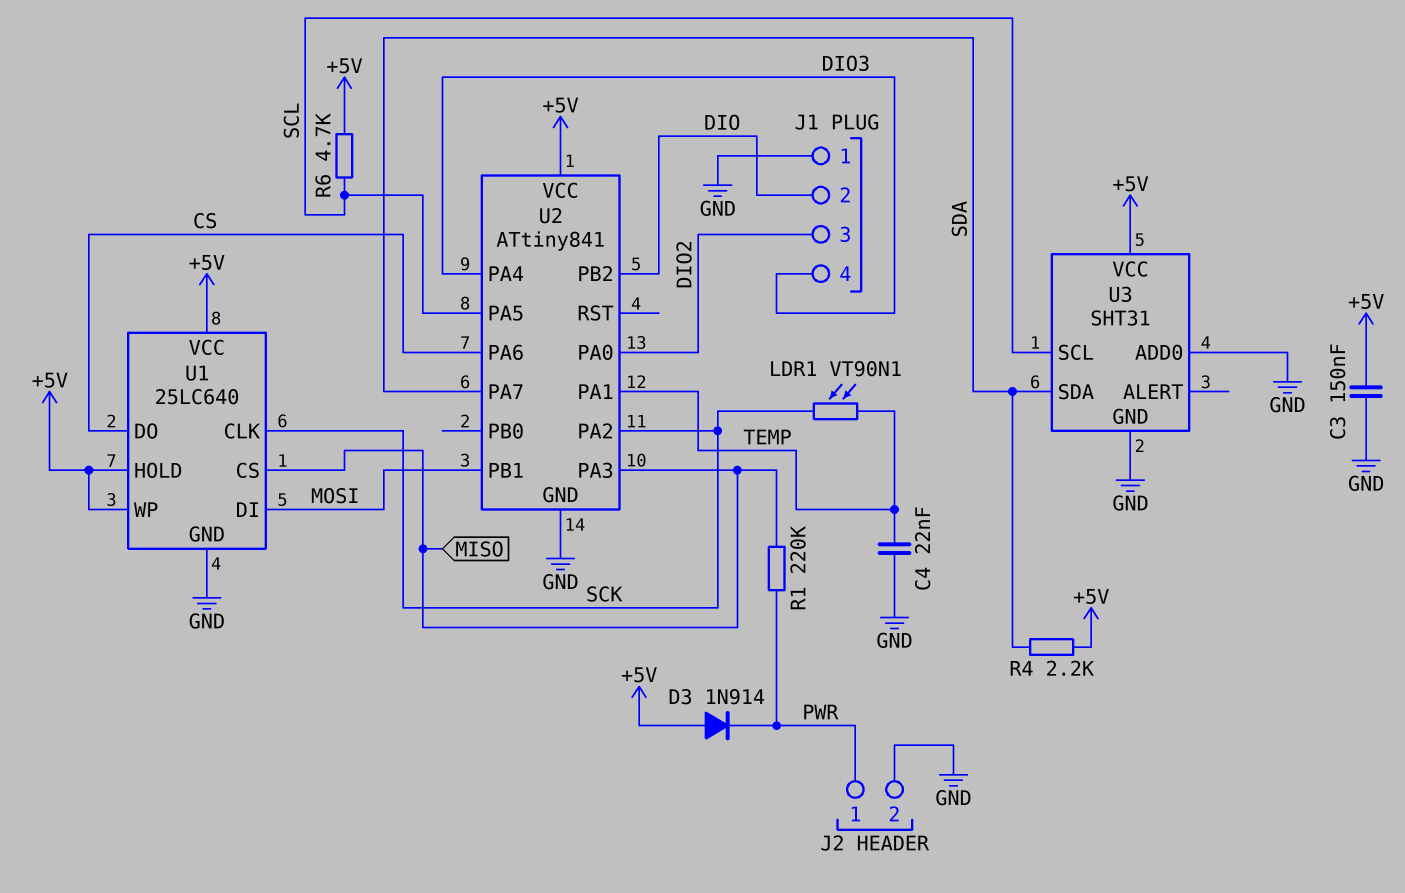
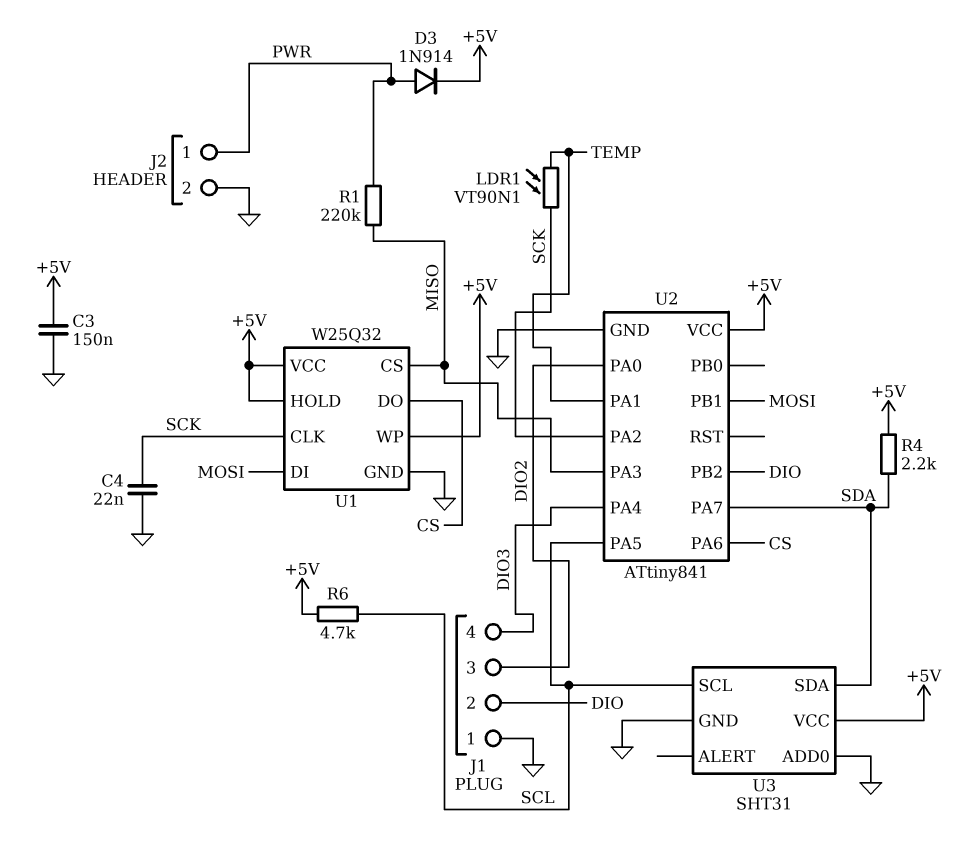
C4: 22nF (GND, TEMP) -> 22nF (GND, SCK)
D3: diode 1N914 (A +5V, K PWR) -> diode 1N914 (A PWR, K +5V)
U1: 25LC640 -> W25Q32

